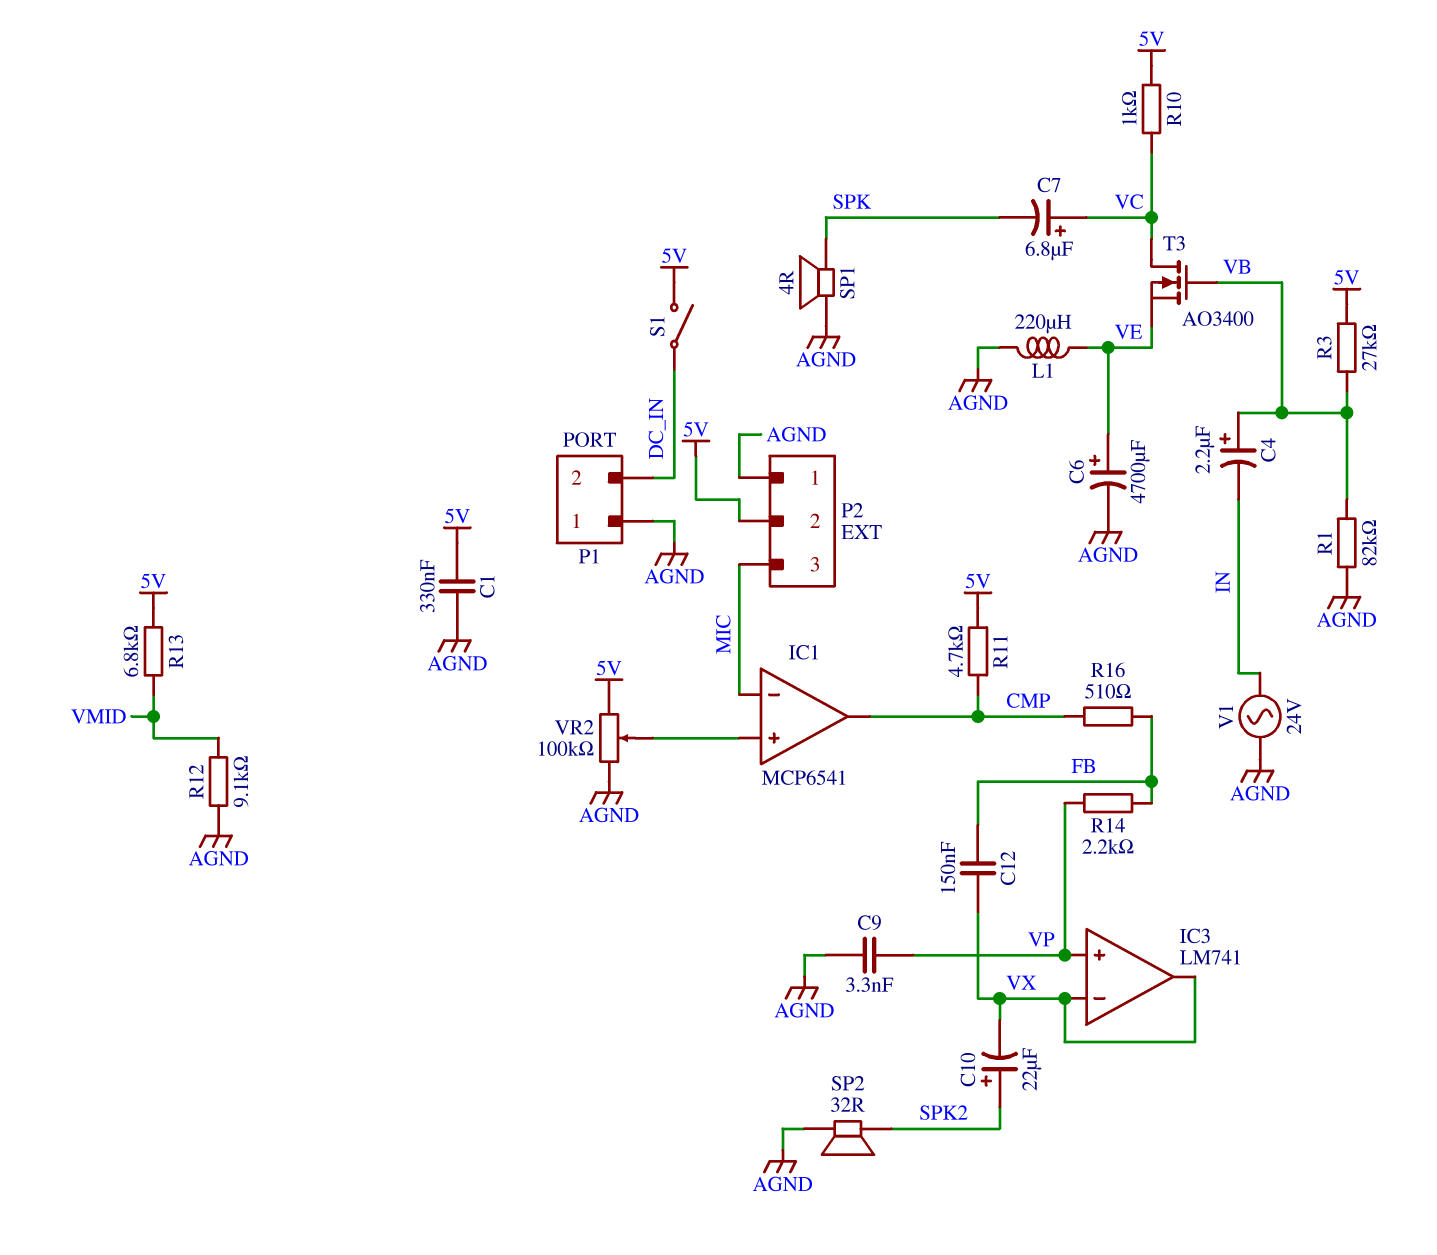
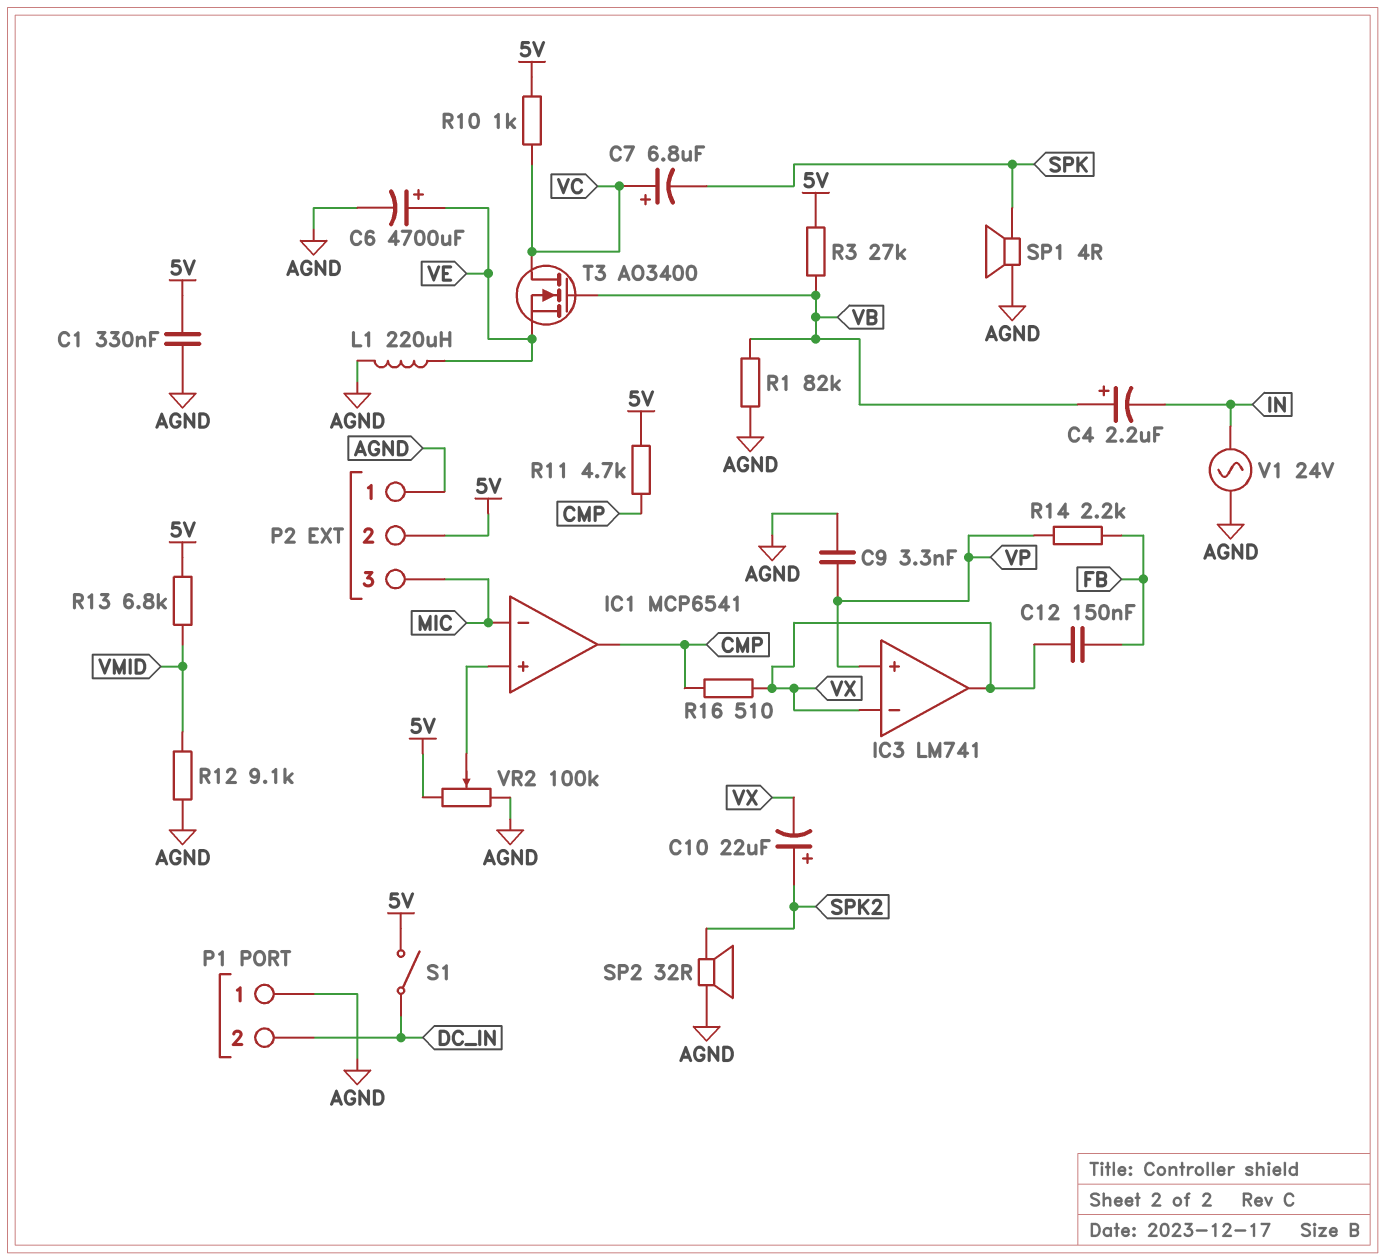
R16: 510 (CMP, FB) -> 510 (CMP, VX)

